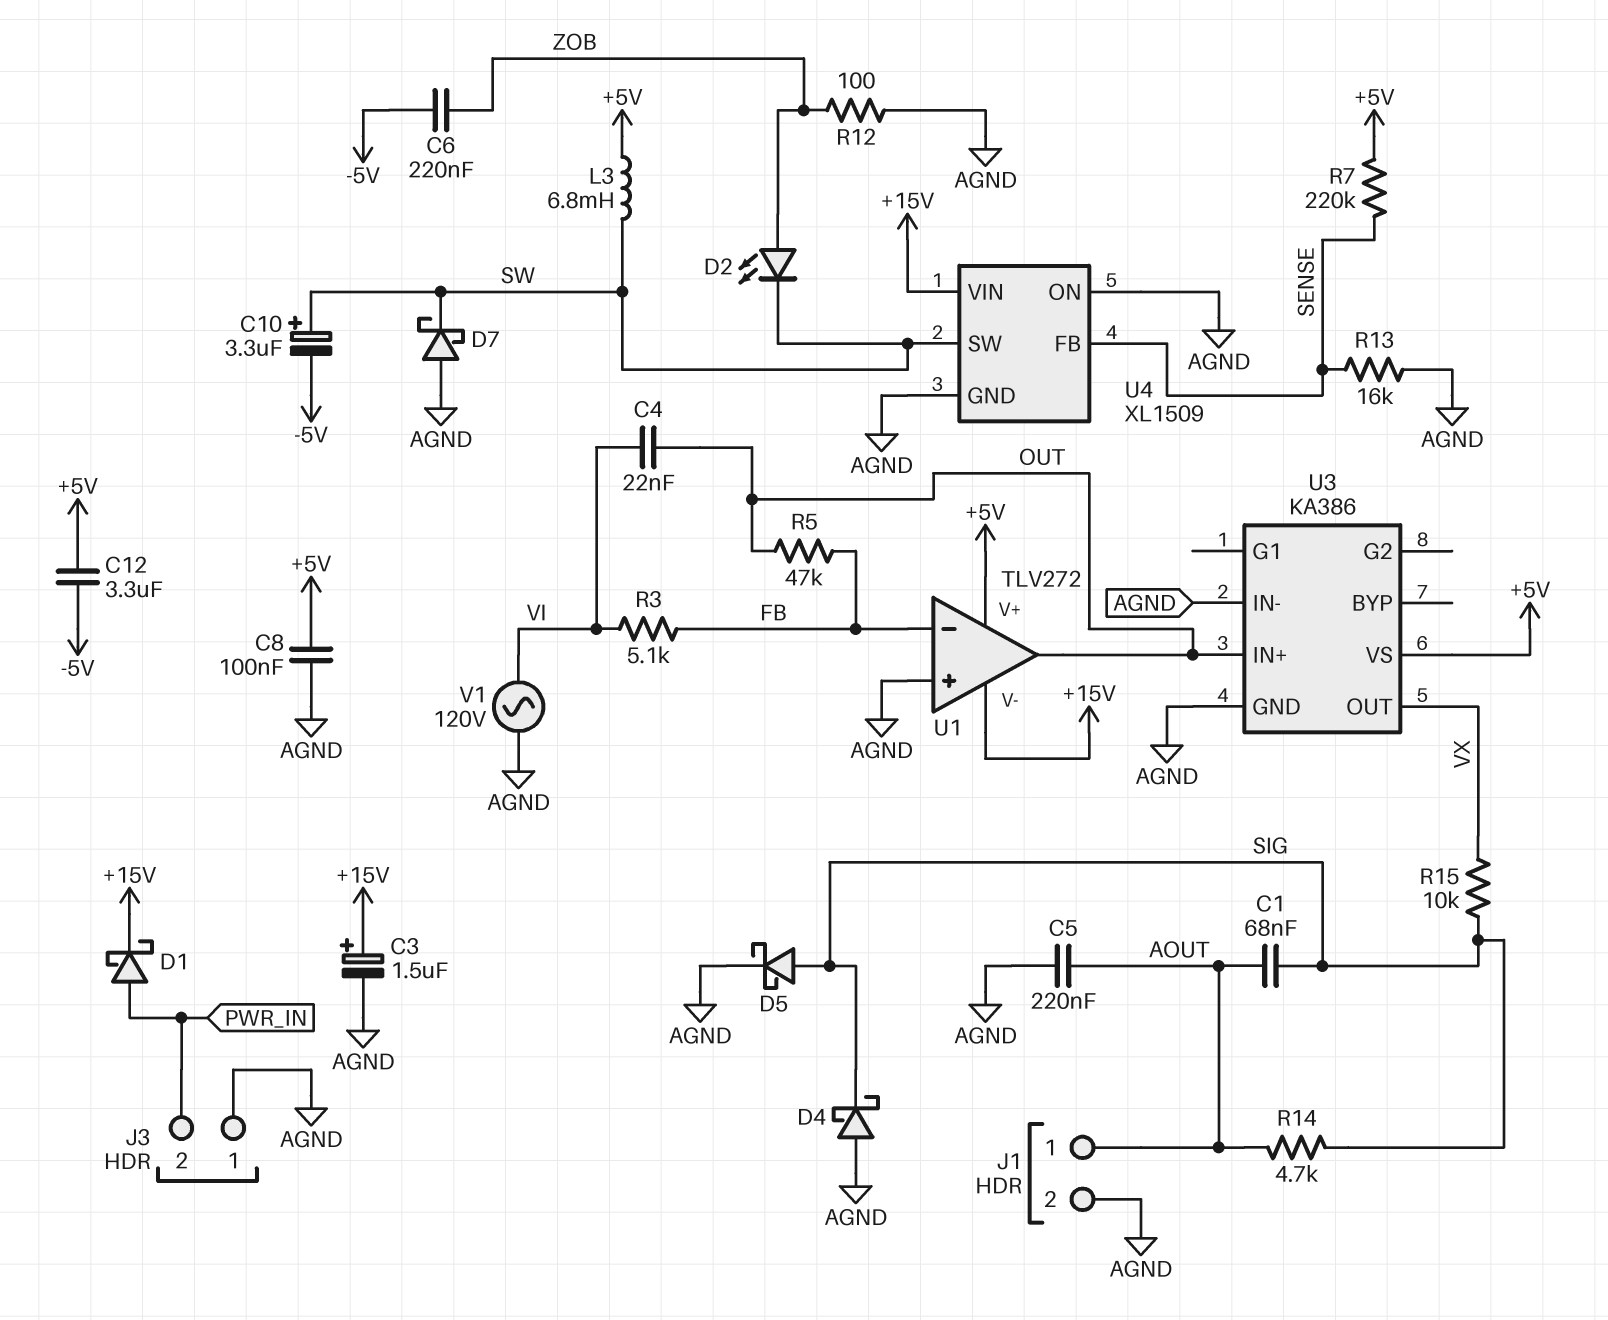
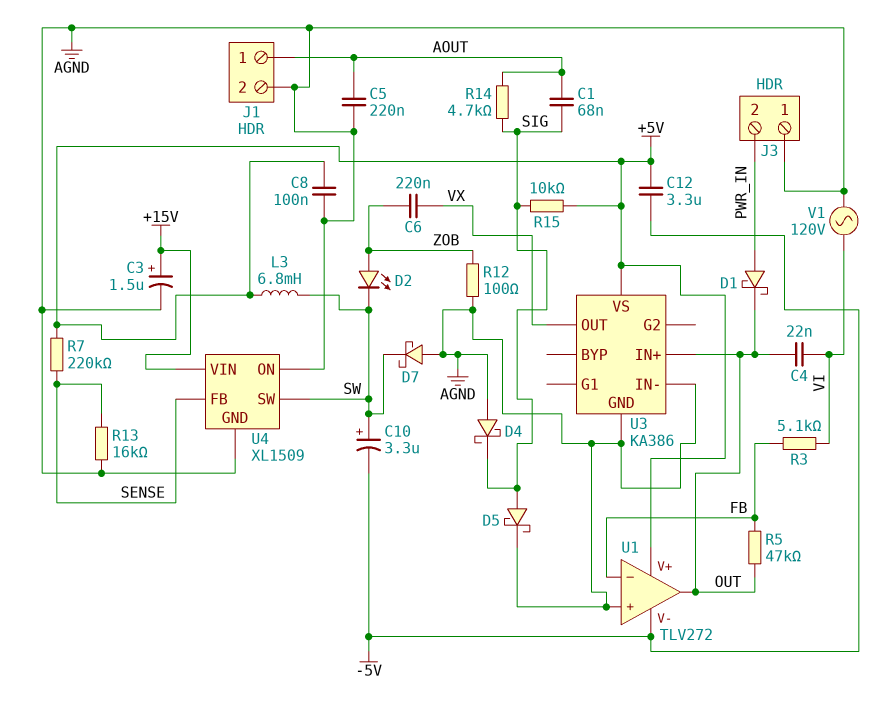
C6: 220nF (-5V, ZOB) -> 220nF (VX, ZOB)
D1: schottky (A PWR_IN, K +15V) -> schottky (A PWR_IN, K OUT)
R15: 10k (SIG, VX) -> 10k (+5V, SIG)
U1 pin V-: +15V -> -5V

